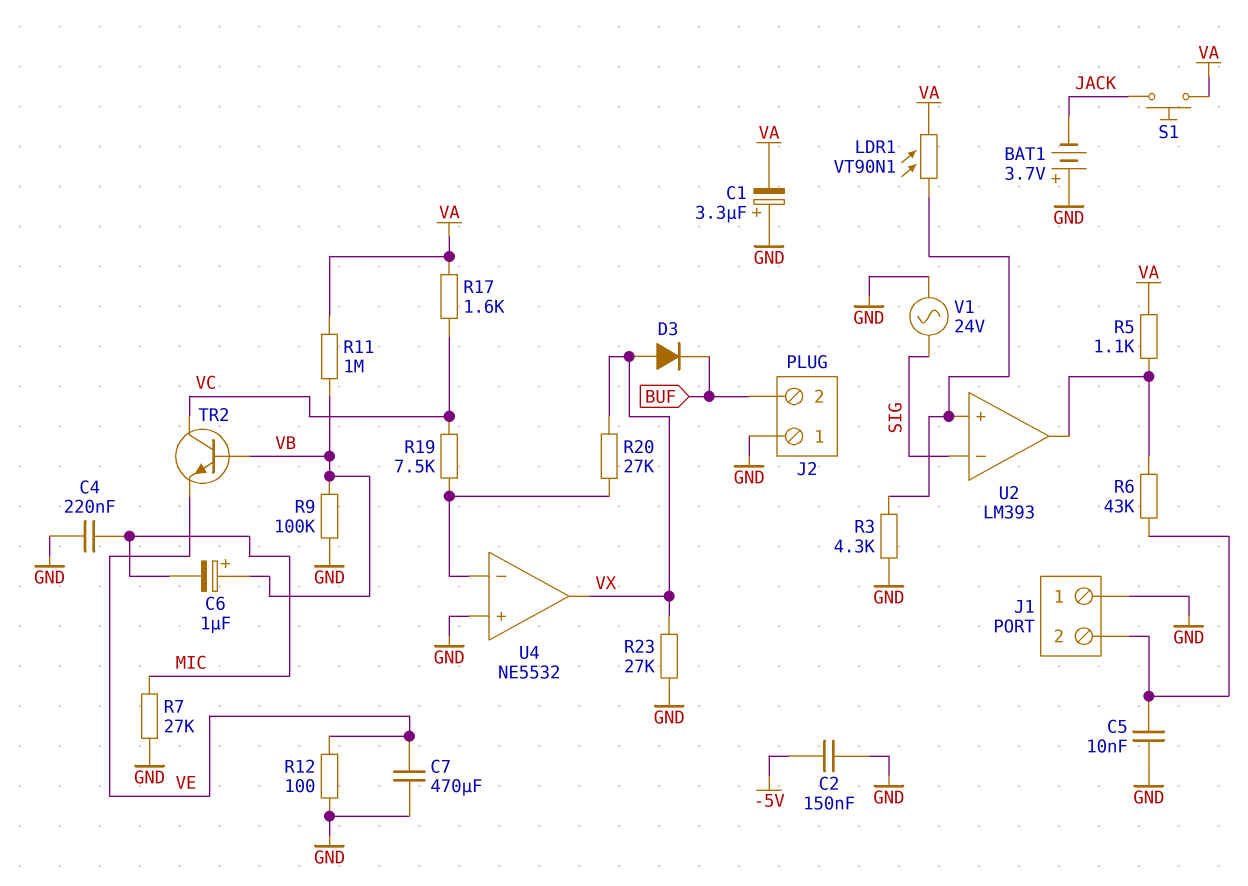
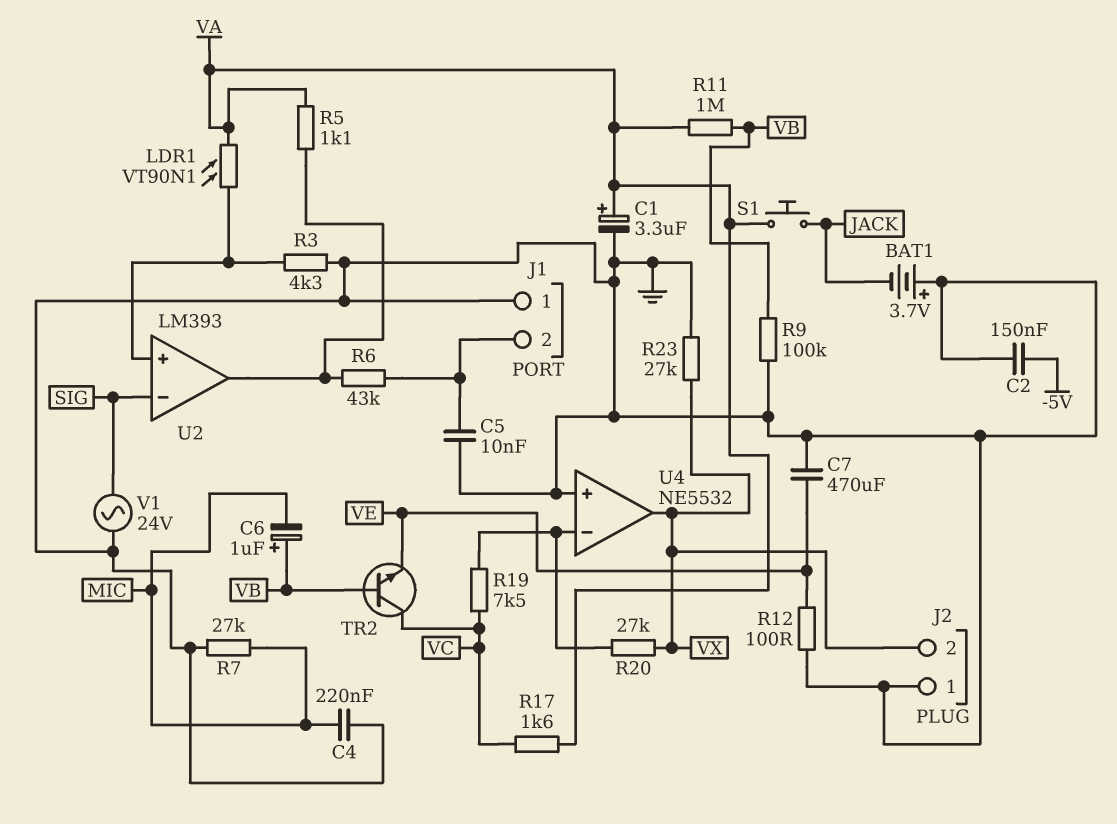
C1: 3.3uF (plus GND, minus VA) -> 3.3uF (plus VA, minus GND)
D3: diode (A VX, K BUF) -> none
J2 pin 2: BUF -> VX

